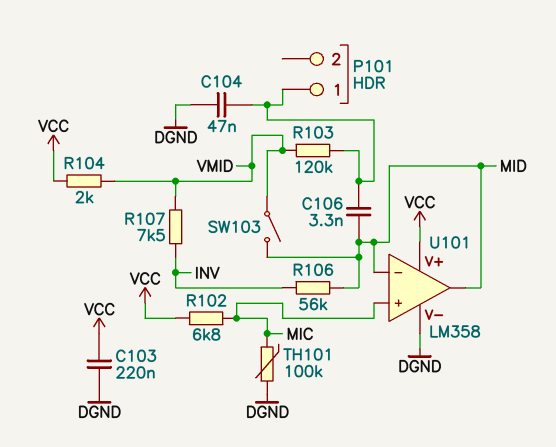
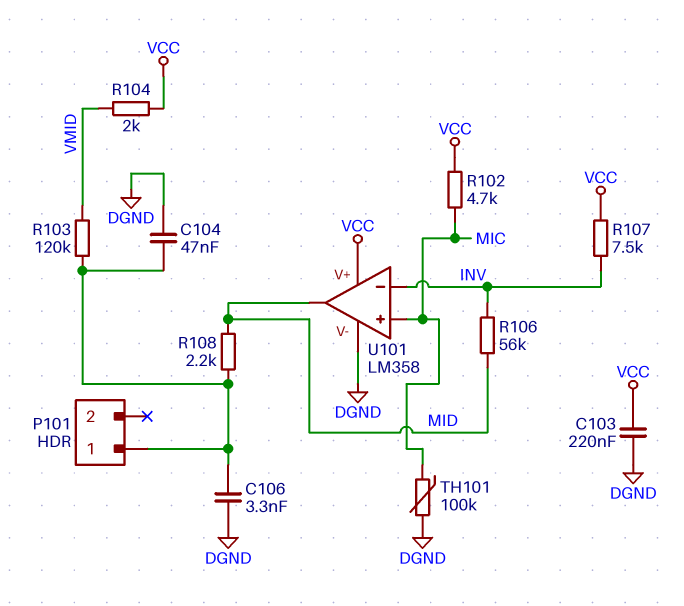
C106: 3.3nF (MID, P101/1) -> 3.3nF (DGND, P101/1)
R102: 6.8k (MIC, VCC) -> 4.7k (MIC, VCC)
R107: 7.5k (INV, VMID) -> 7.5k (INV, VCC)
R108: none -> 2.2k (MID, P101/1)
SW103: switch (MID, VMID) -> none
U101 pin in-: MID -> INV

